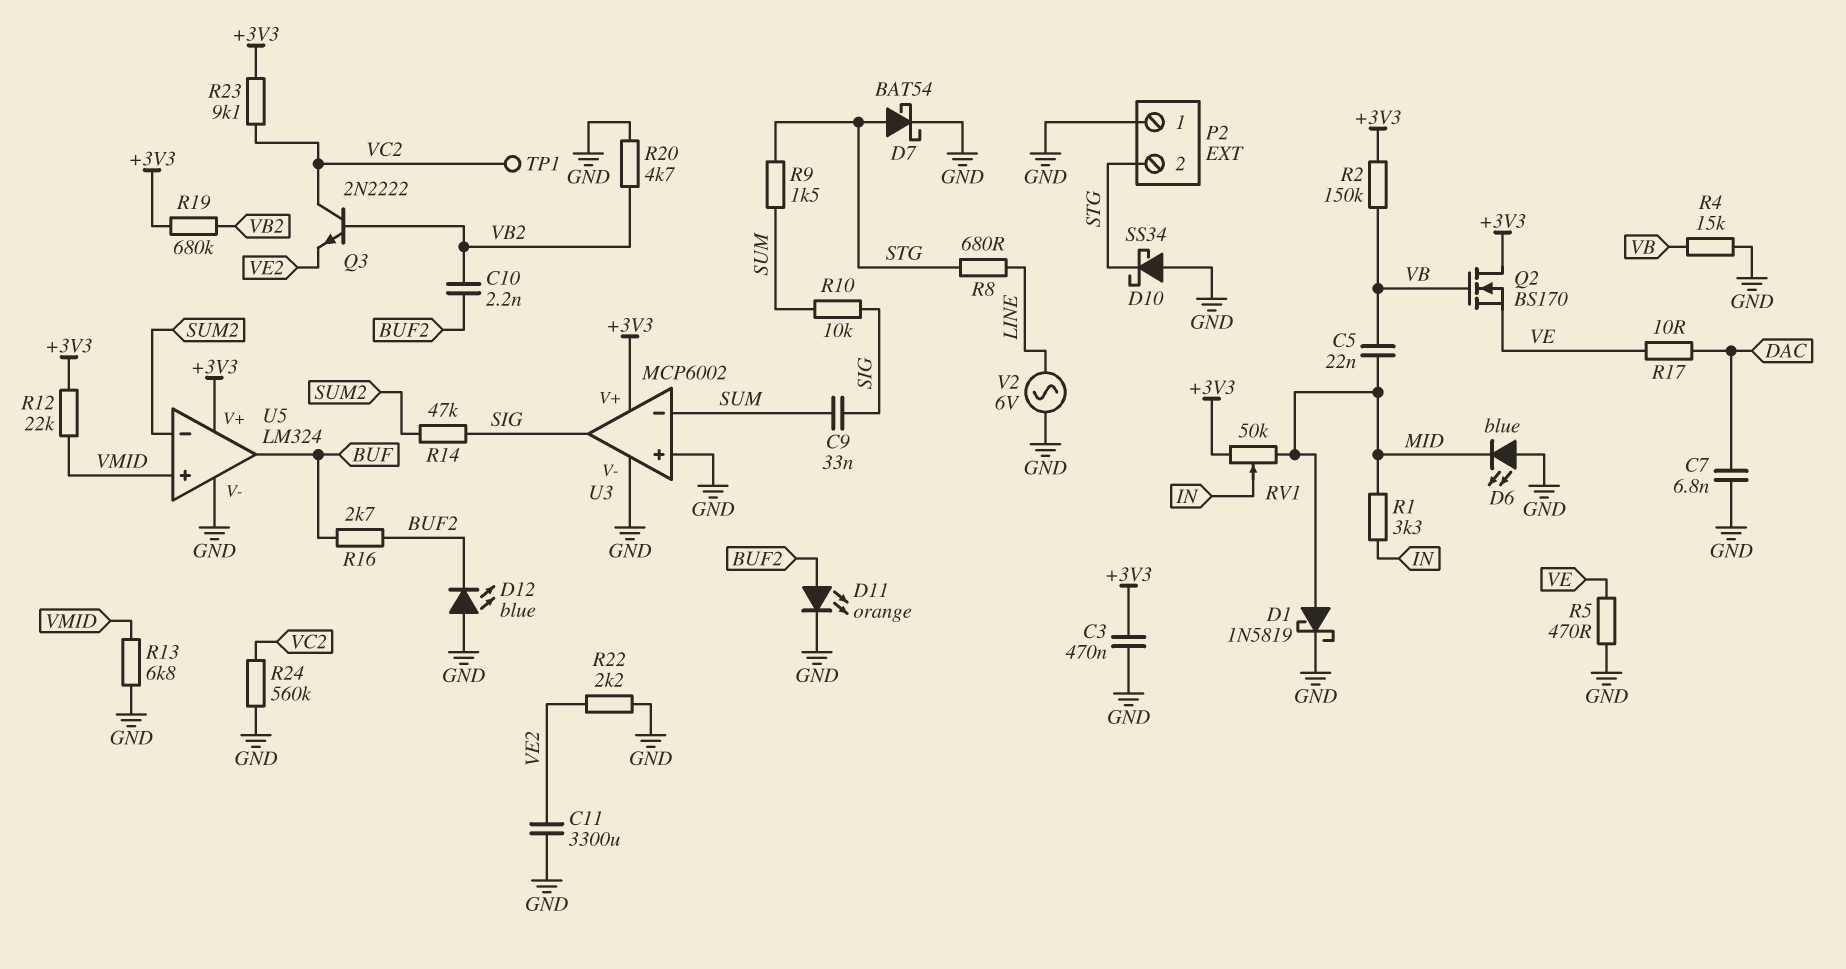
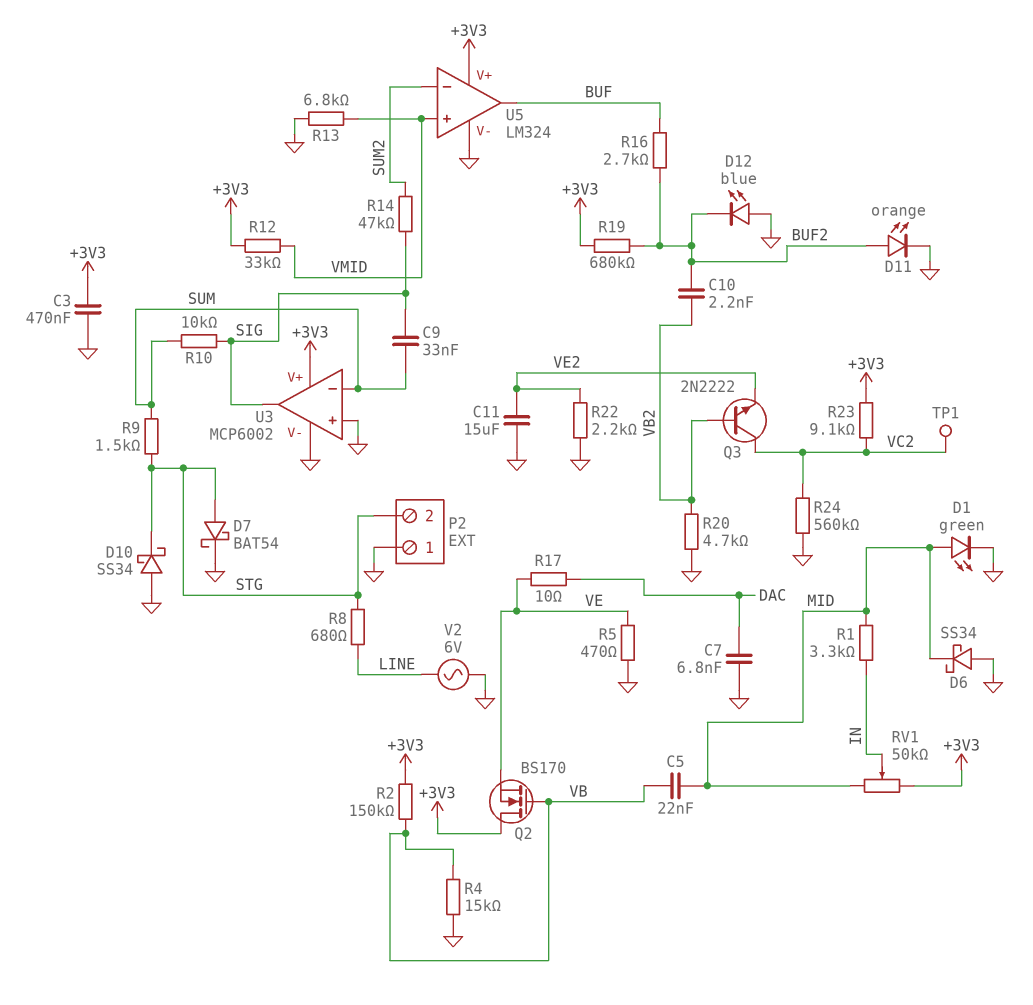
C11: 3300uF (GND, VE2) -> 15uF (GND, VE2)
D1: schottky 1N5819 (A MID, K GND) -> LED green (A MID, K GND)
D6: LED blue (A GND, K MID) -> schottky SS34 (A GND, K MID)
R12: 22k (+3V3, VMID) -> 33k (+3V3, VMID)
R19: 680k (+3V3, VB2) -> 680k (+3V3, BUF2)

